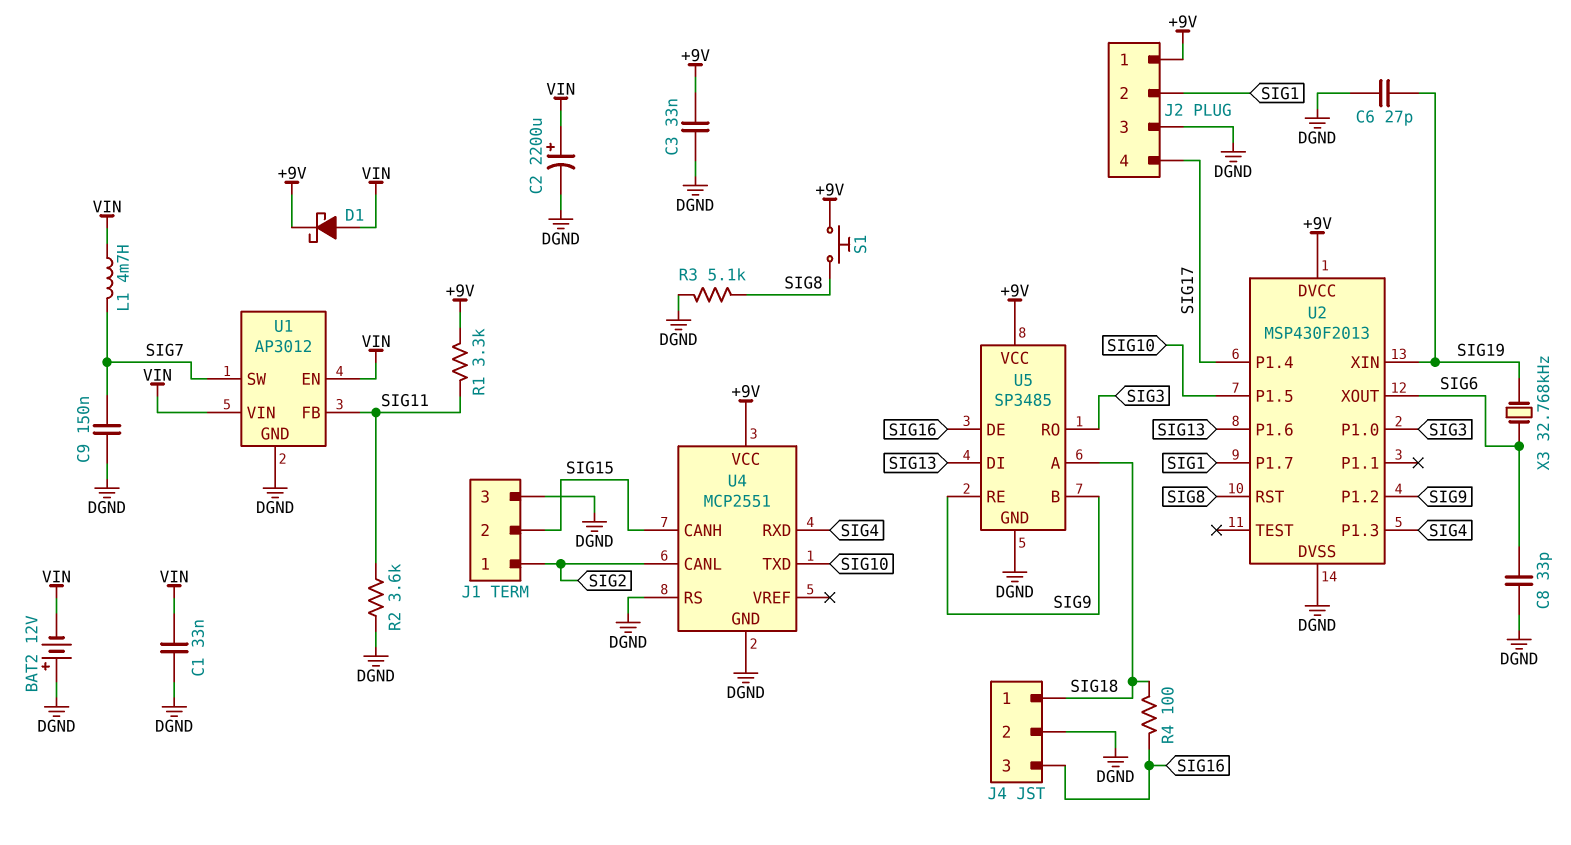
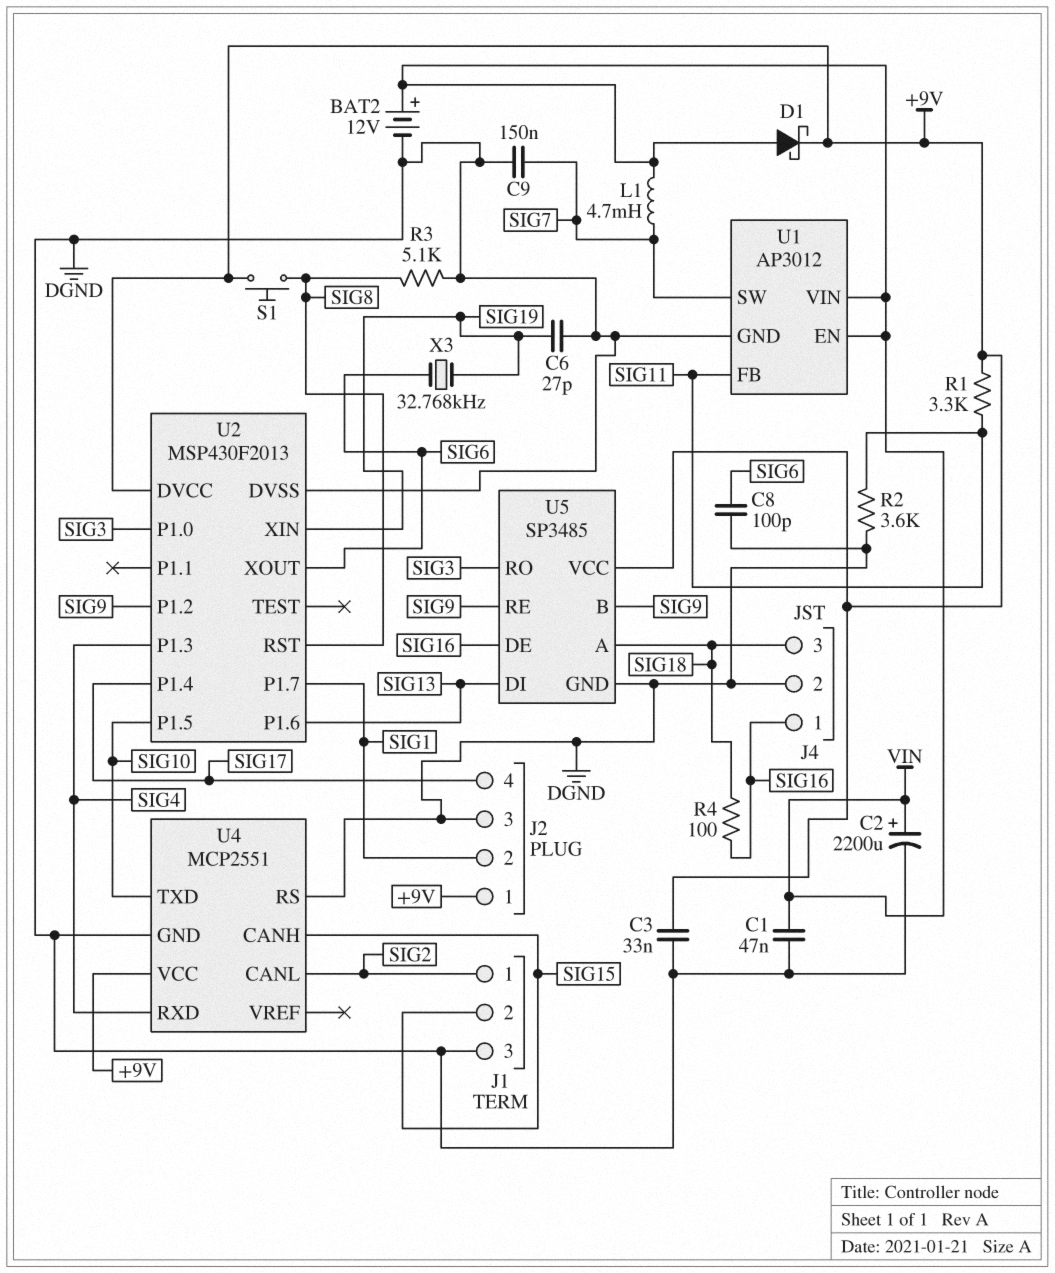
BAT2: 12V (plus DGND, minus VIN) -> 12V (plus VIN, minus DGND)
C1: 33nF (DGND, VIN) -> 47nF (DGND, VIN)
C8: 33pF (DGND, SIG6) -> 100pF (DGND, SIG6)
J4 pin 1: SIG18 -> SIG16
J4 pin 3: SIG16 -> SIG18

